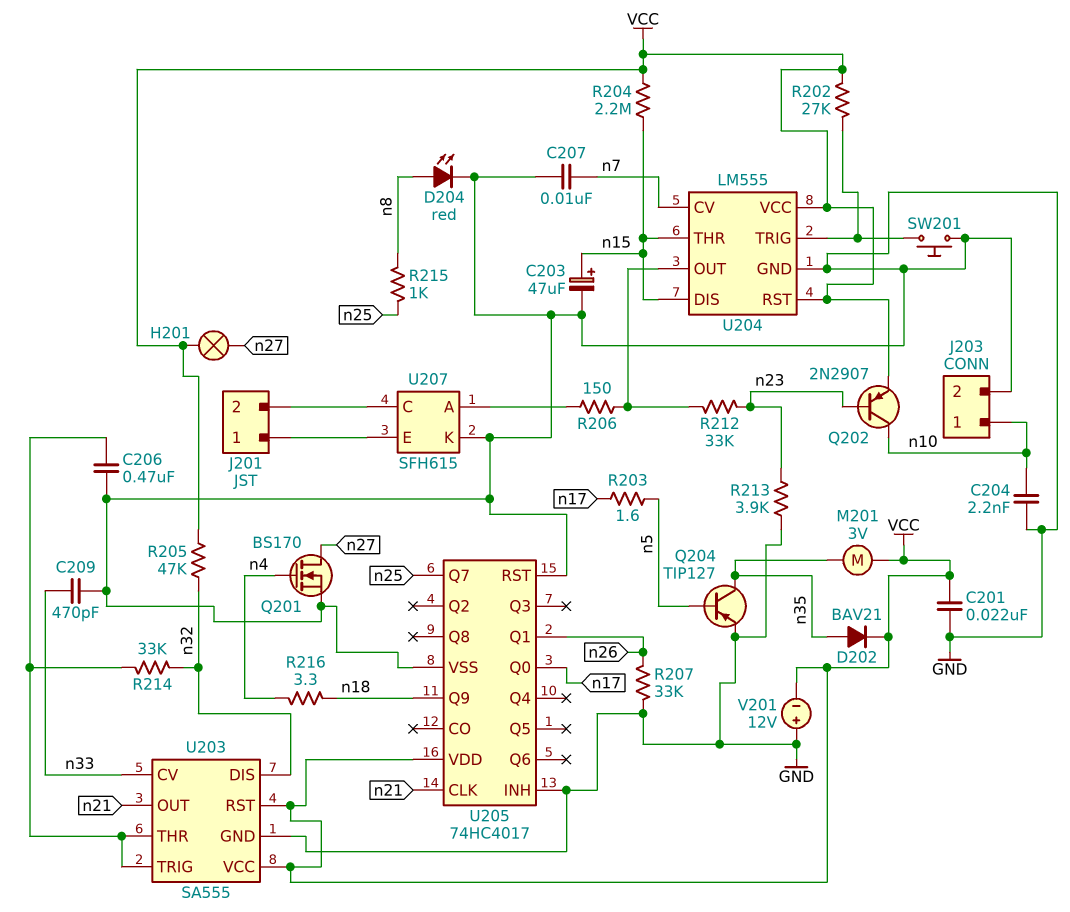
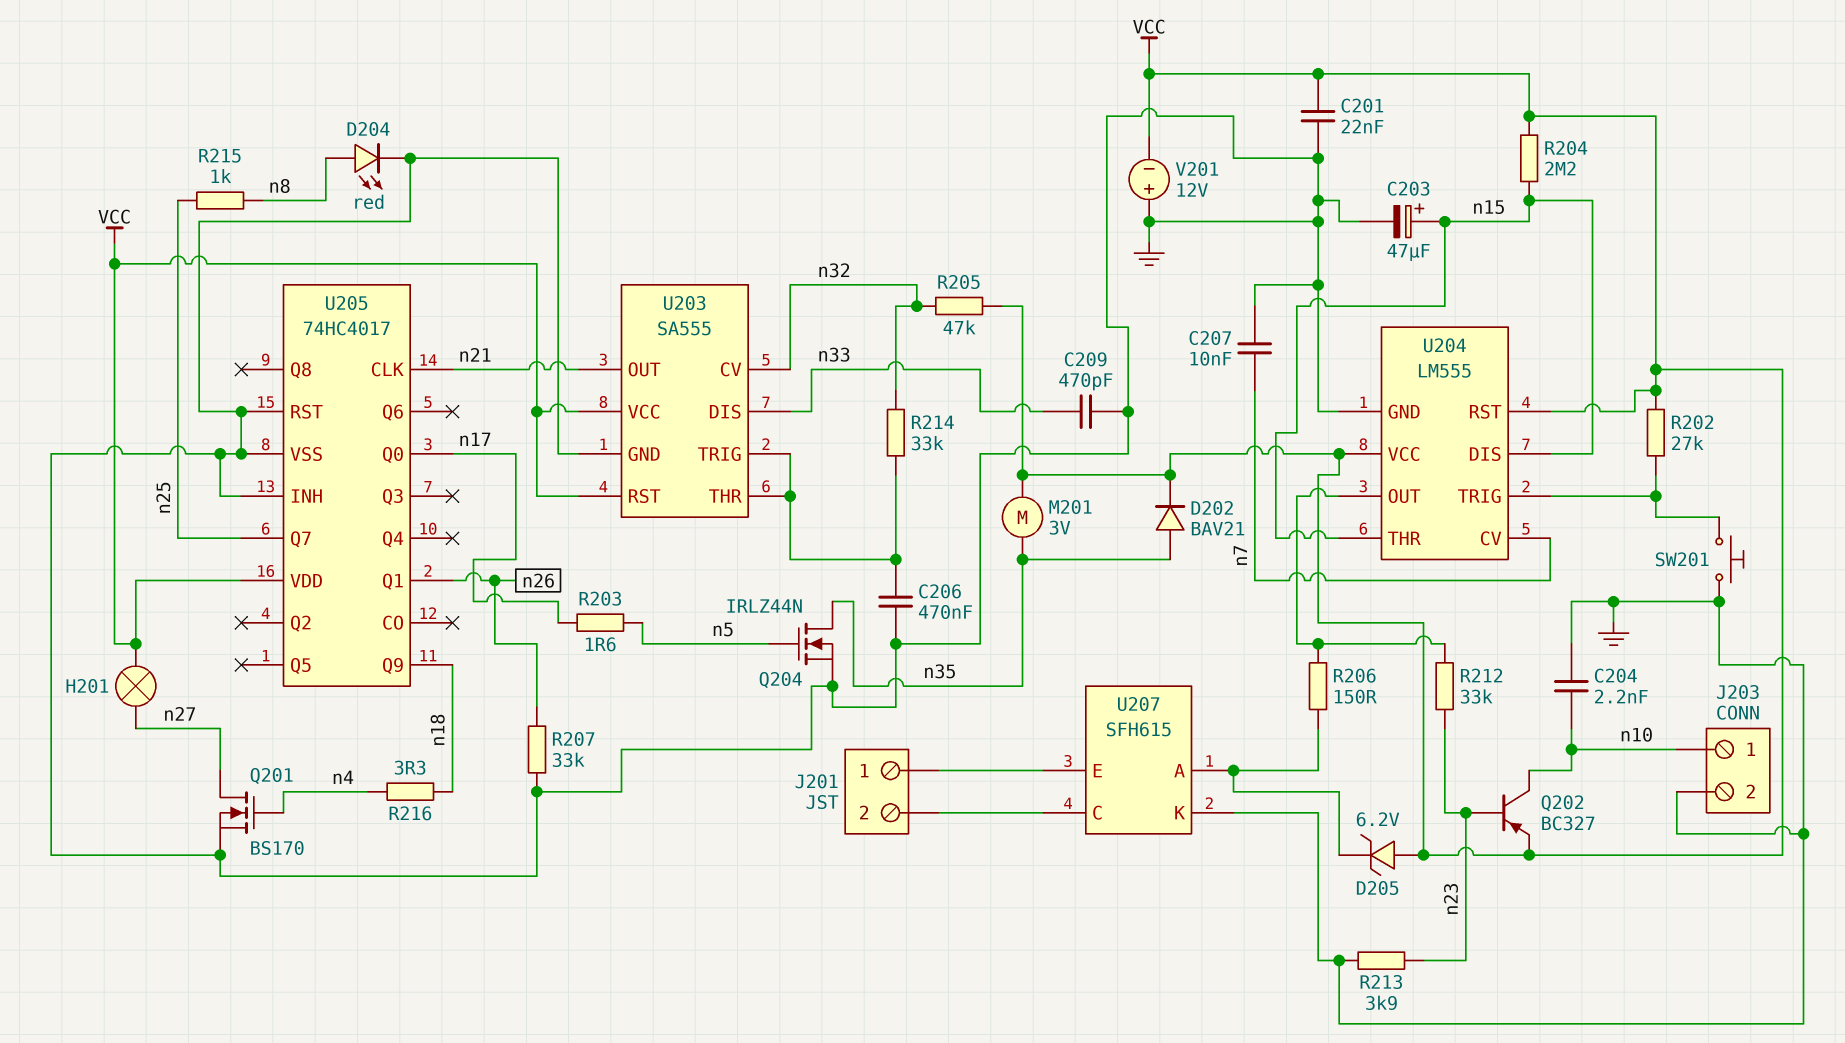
D205: none -> zener 6.2V (A VCC, K U207/A)
Q202: PNP 2N2907 (B n23, C n10, E VCC) -> PNP BC327 (B n23, C n10, E VCC)
Q204: PNP TIP127 (B n5, C n35, E GND) -> NMOS IRLZ44N (G n5, D n35, S GND)
U203 pin CV: n33 -> n32
U203 pin DIS: n32 -> n33

